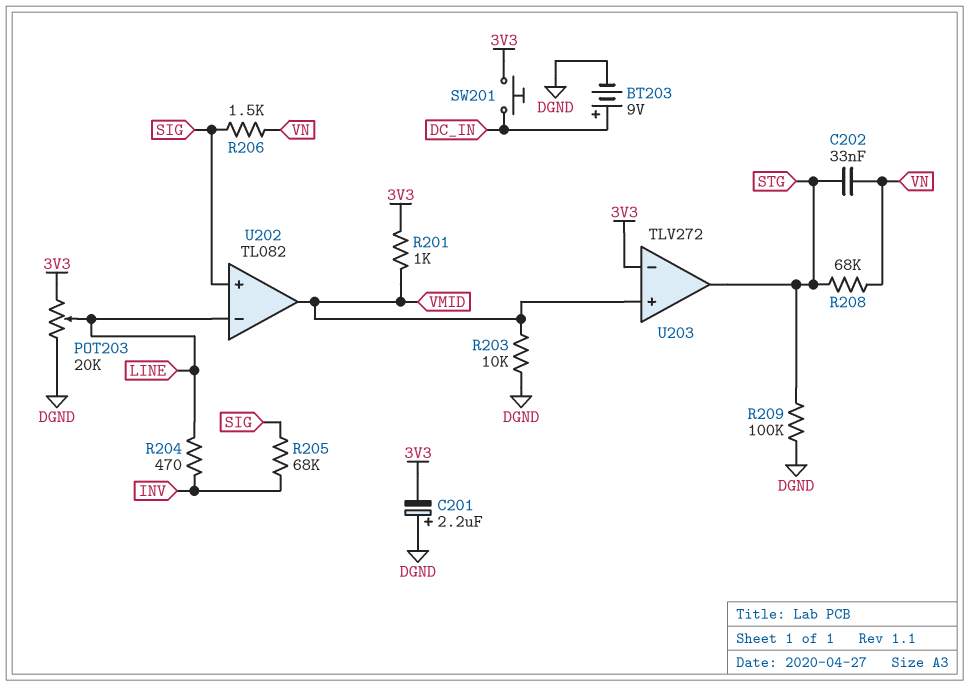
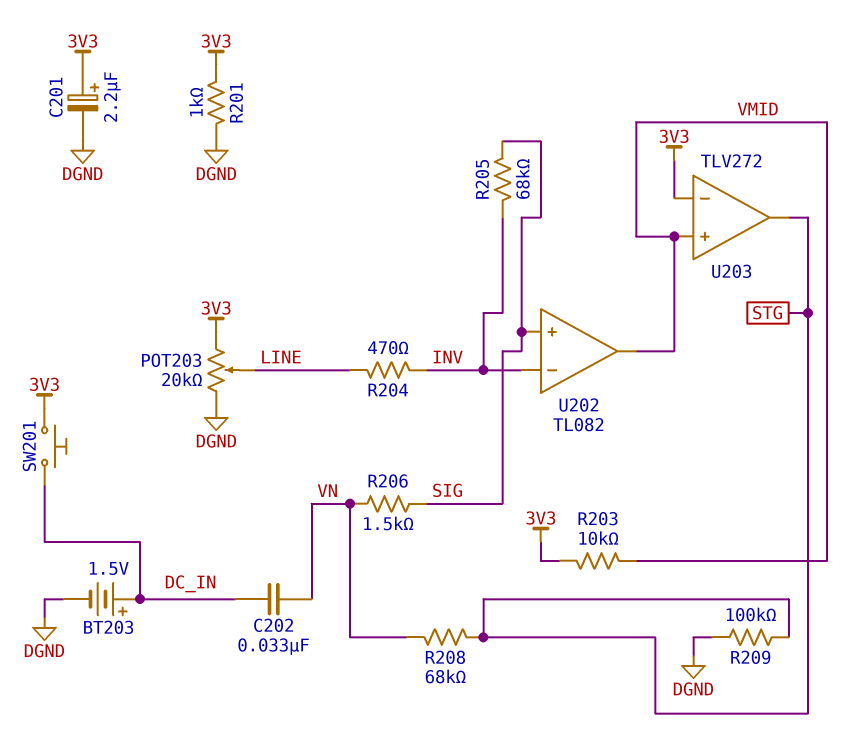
BT203: 9V (plus DC_IN, minus DGND) -> 1.5V (plus DC_IN, minus DGND)
C201: 2.2uF (plus DGND, minus 3V3) -> 2.2uF (plus 3V3, minus DGND)
C202: 33nF (STG, VN) -> 33nF (DC_IN, VN)
R201: 1k (3V3, VMID) -> 1k (3V3, DGND)
R203: 10k (DGND, VMID) -> 10k (3V3, VMID)
U202 pin in-: LINE -> INV

